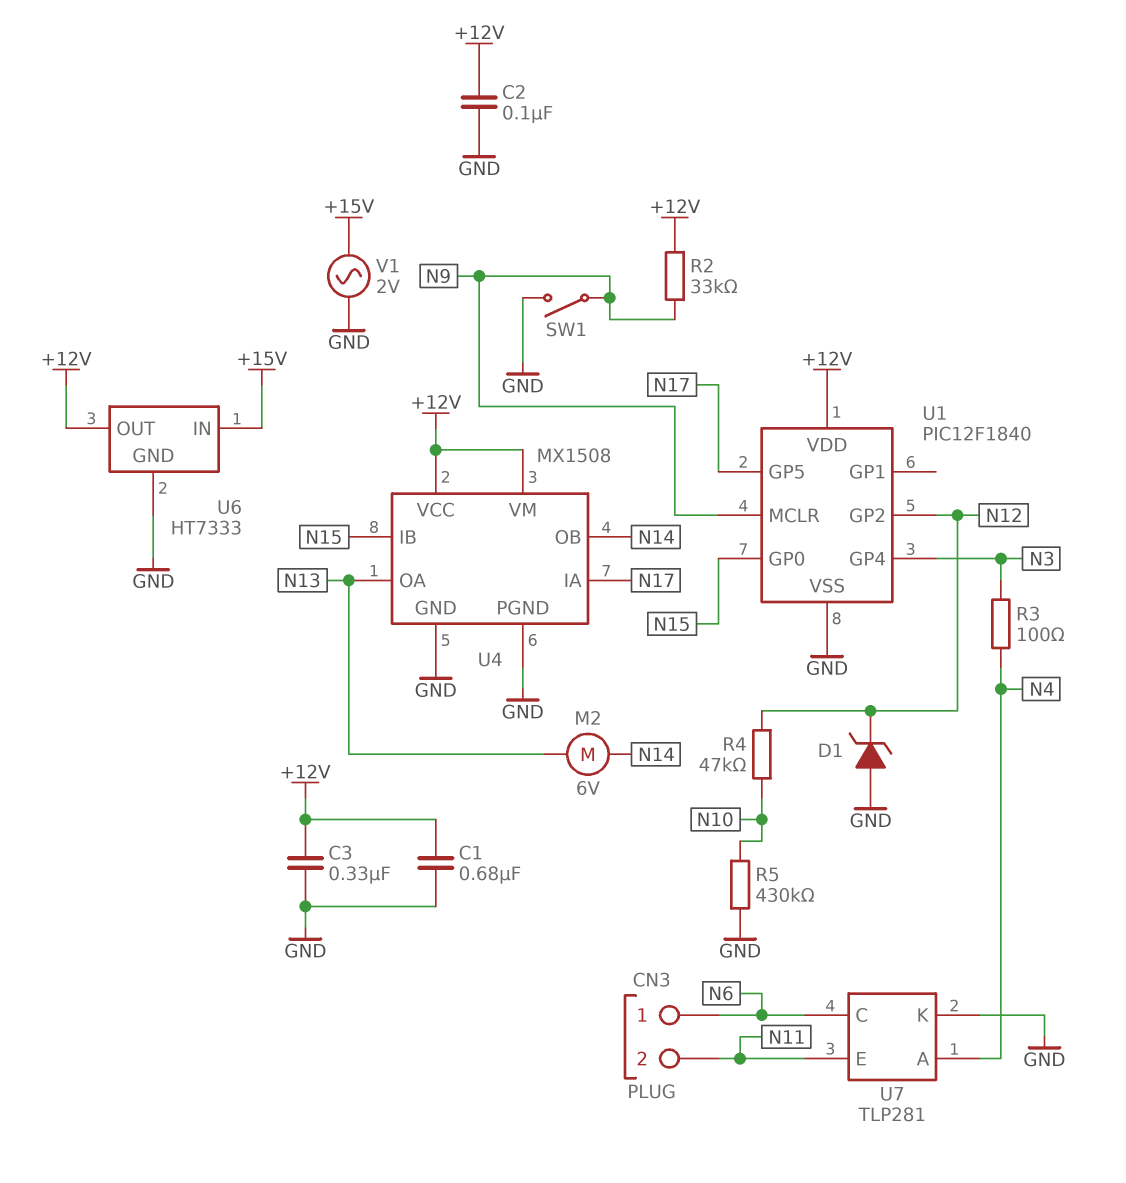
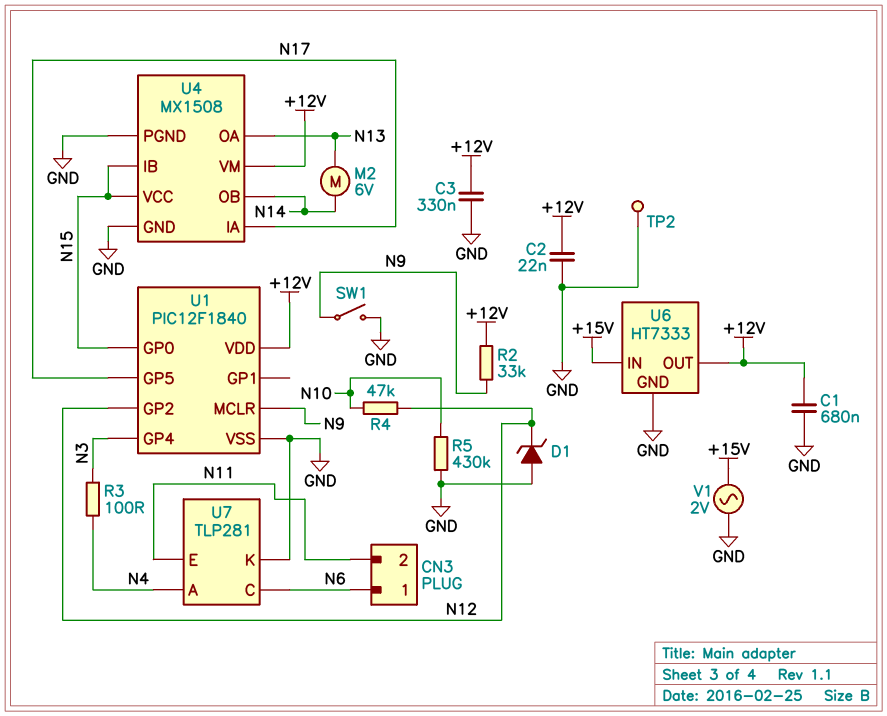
C2: 100nF (+12V, GND) -> 22nF (+12V, GND)
TP2: none -> test point (GND)
U4 pin VCC: +12V -> N15

